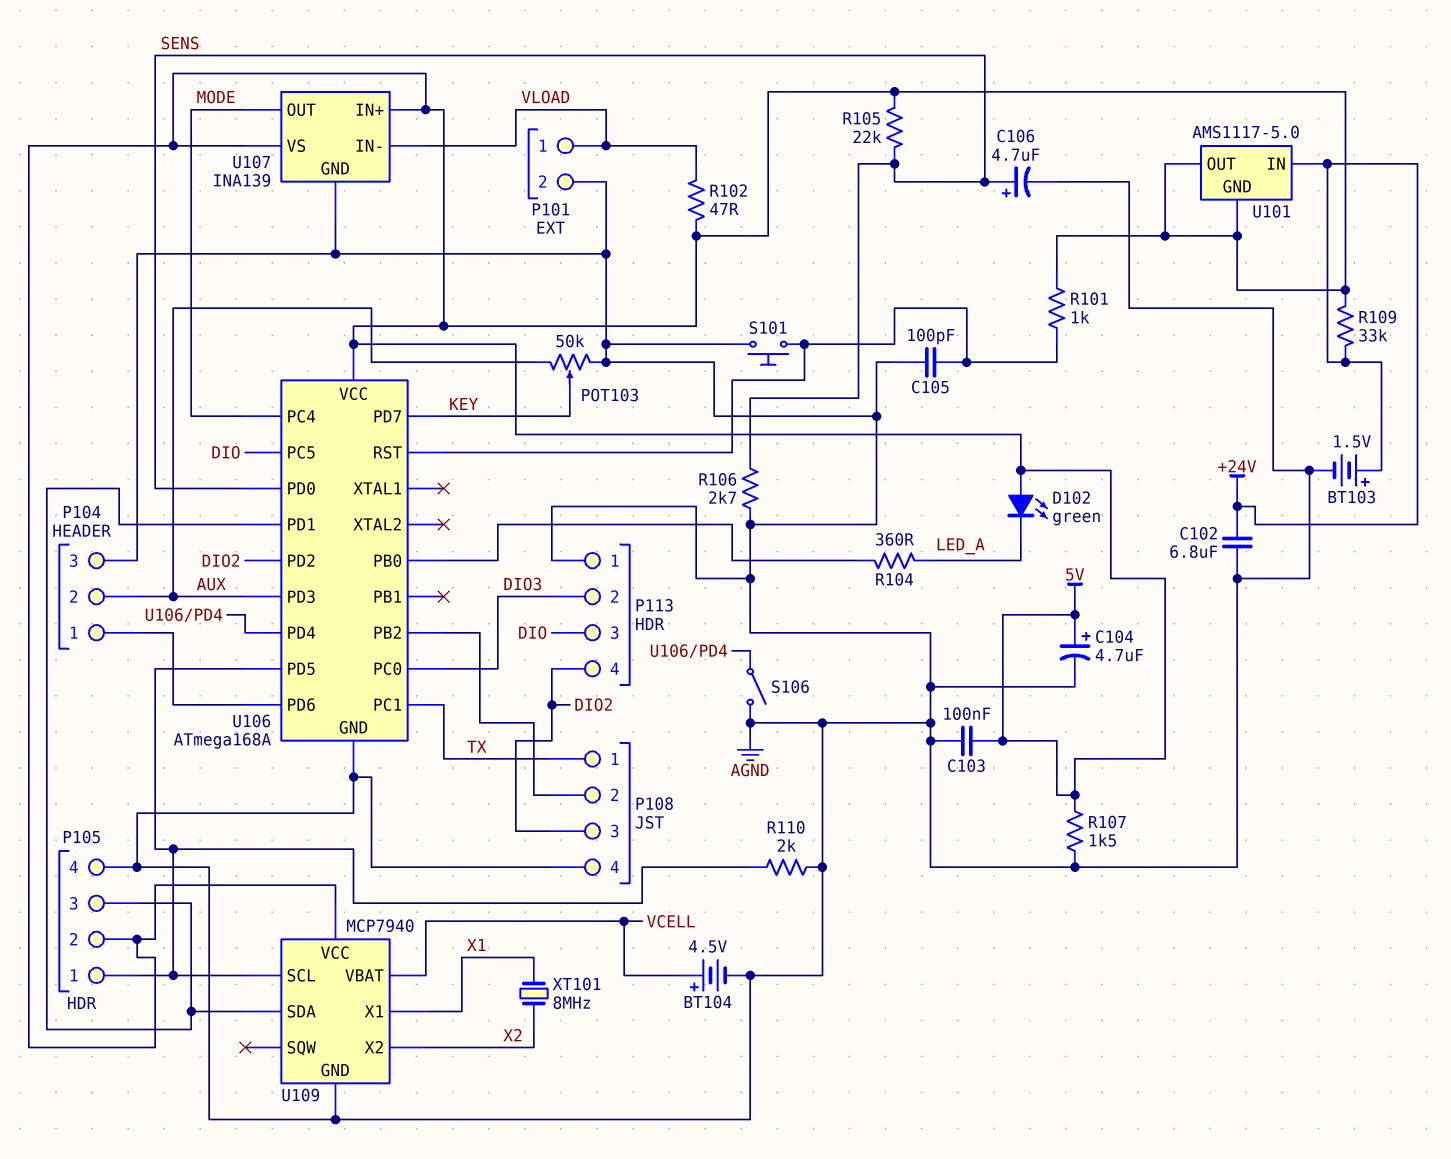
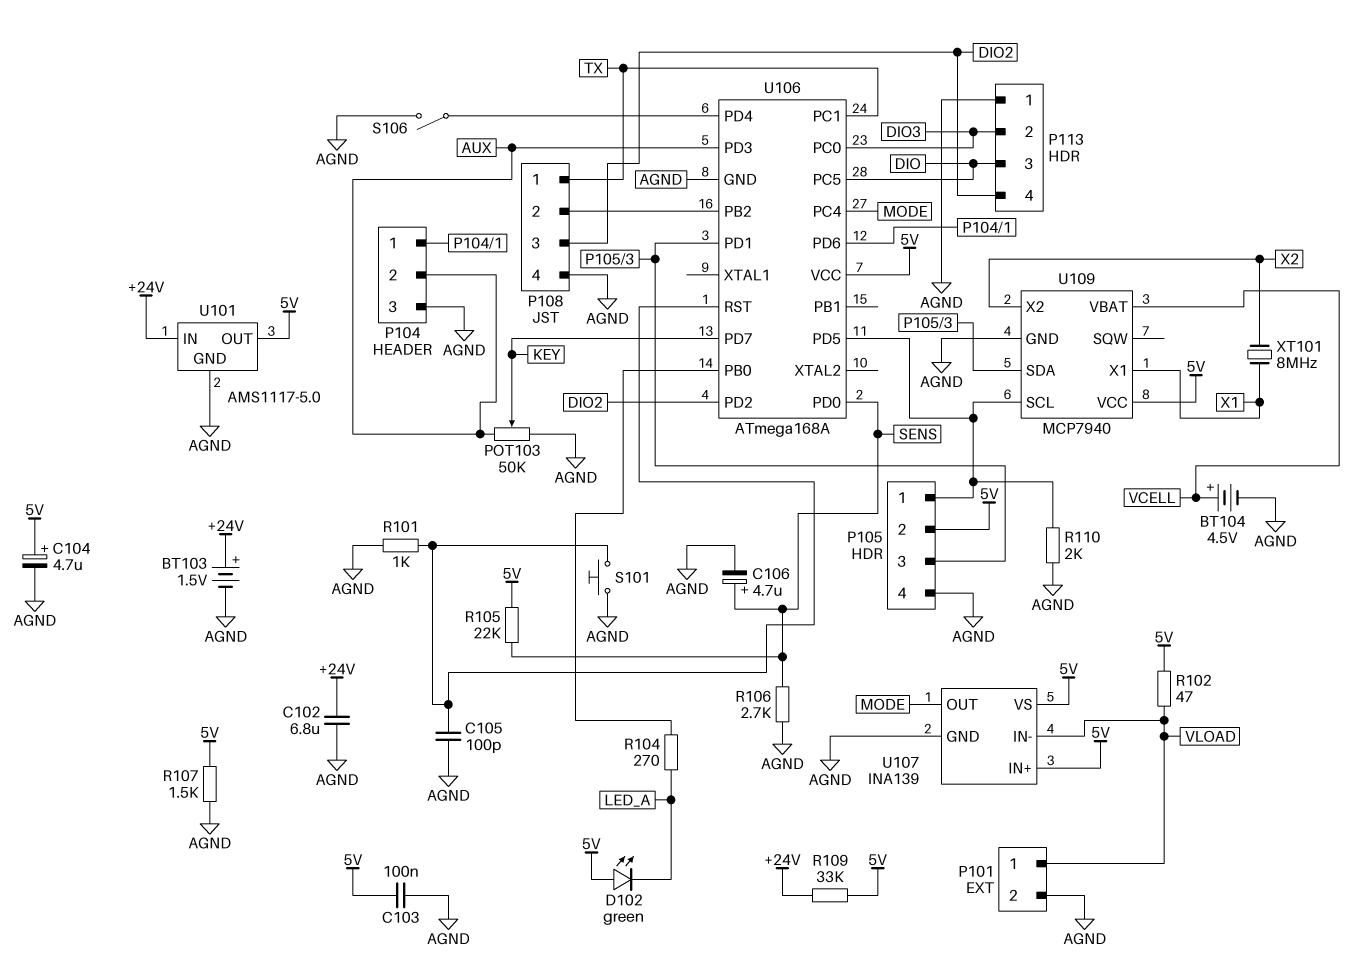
R101: 1k (5V, U106/RST) -> 1k (AGND, U106/RST)
R104: 360 (LED_A, U106/PB0) -> 270 (LED_A, U106/PB0)
U101 pin GND: 5V -> AGND

